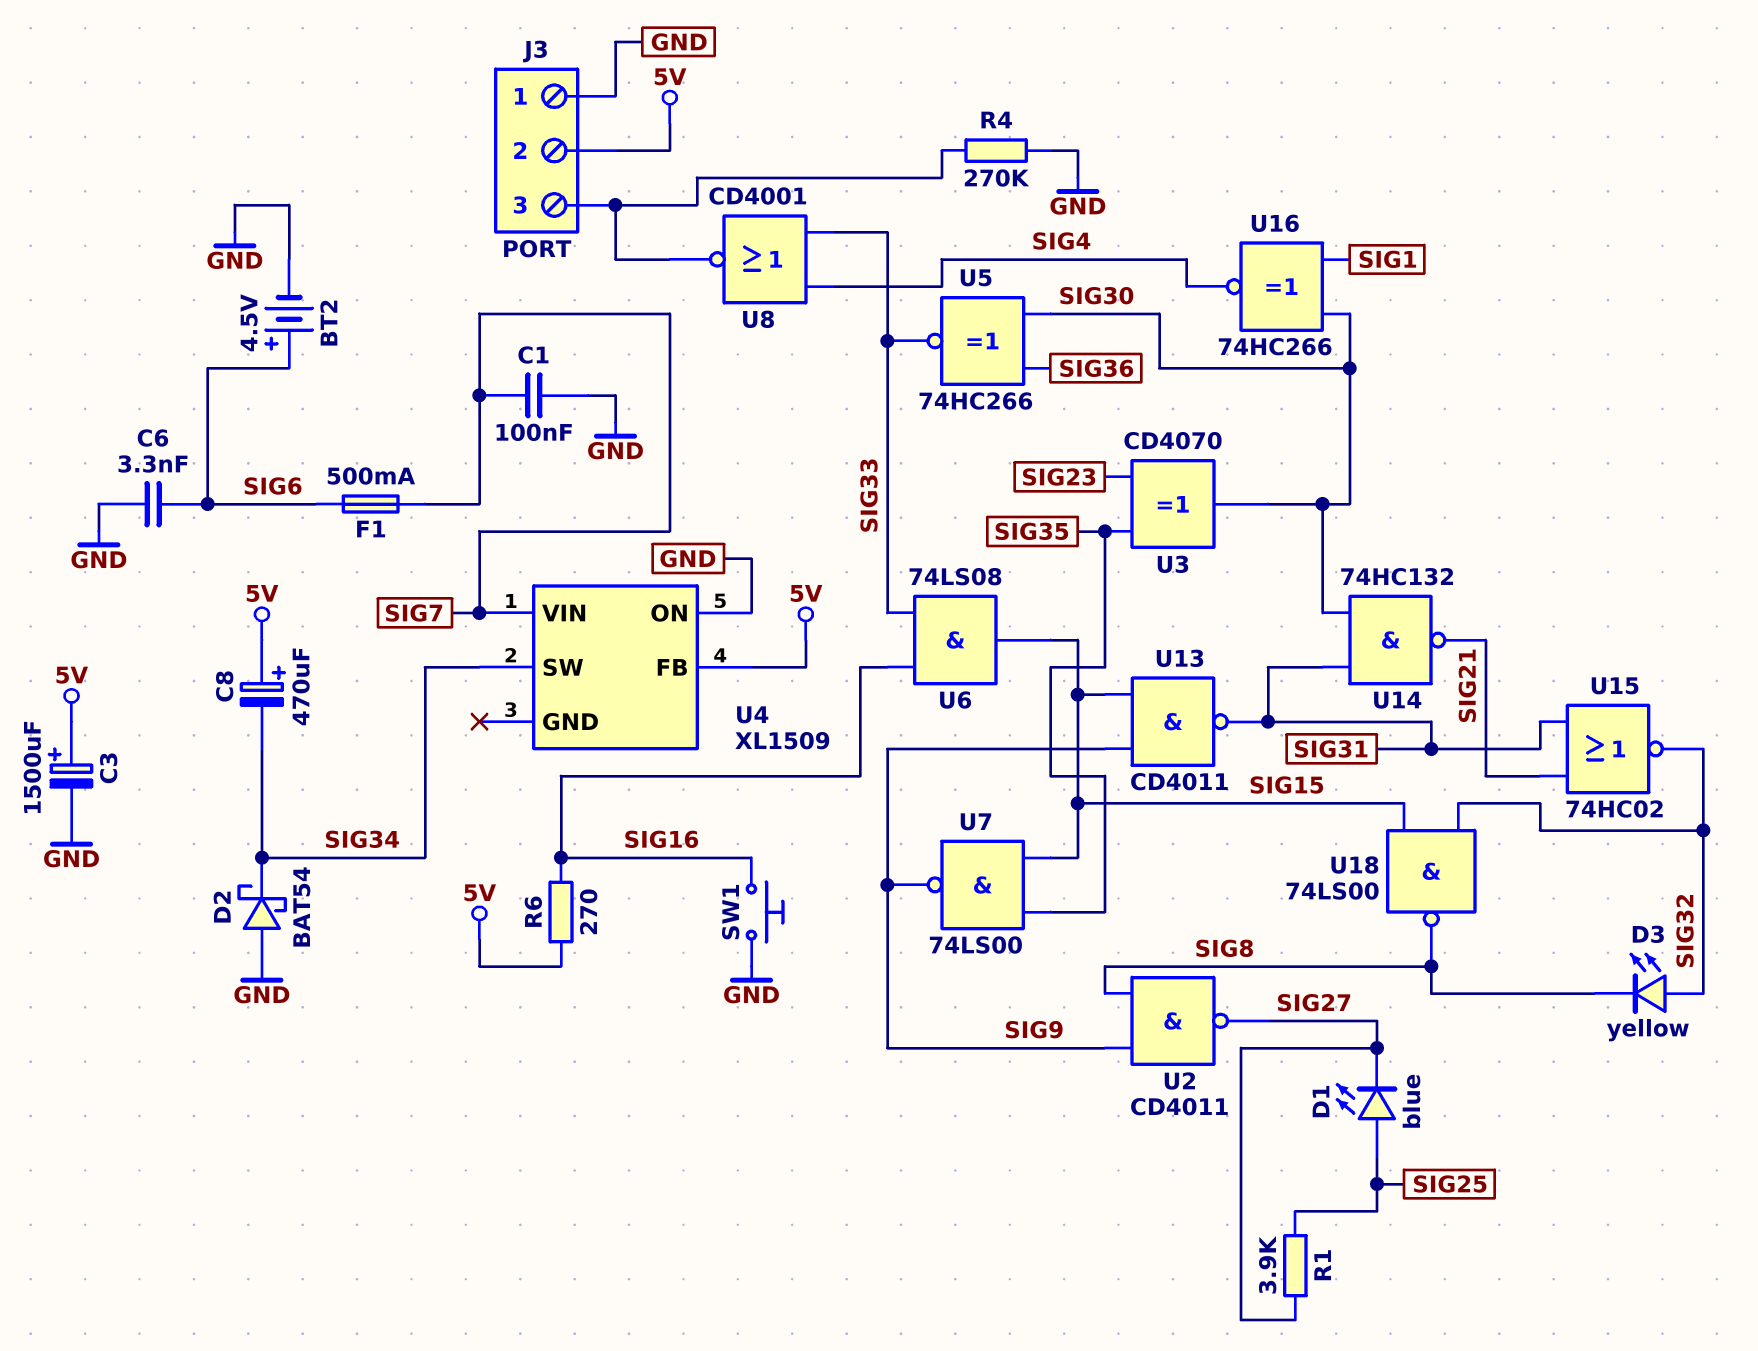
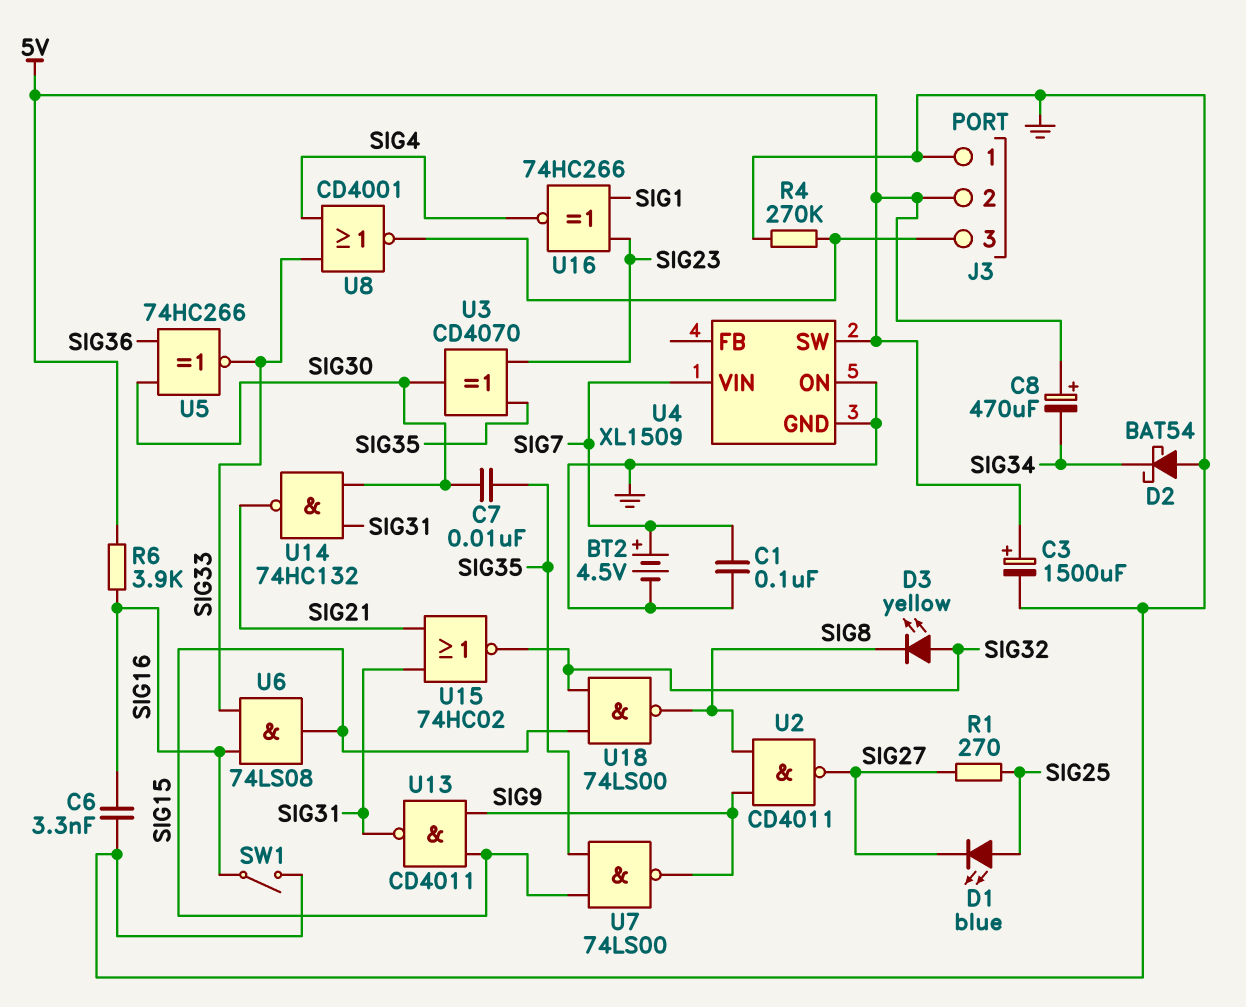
BT2: 4.5V (plus SIG6, minus GND) -> 4.5V (plus SIG7, minus GND)
C6: 3.3nF (GND, SIG6) -> 3.3nF (GND, SIG16)
C7: none -> 10nF (SIG30, SIG35)
F1: 500mA (SIG6, SIG7) -> none
R1: 3.9k (SIG25, SIG27) -> 270 (SIG25, SIG27)
R6: 270 (5V, SIG16) -> 3.9k (5V, SIG16)
SW1: button (GND, SIG16) -> switch (GND, SIG16)
U4 pin FB: 5V -> none
U4 pin GND: none -> GND
U4 pin SW: SIG34 -> 5V
U16: XNOR 74HC266 (in SIG1, in SIG30, out SIG4) -> XNOR 74HC266 (in SIG1, in SIG23, out SIG4)

